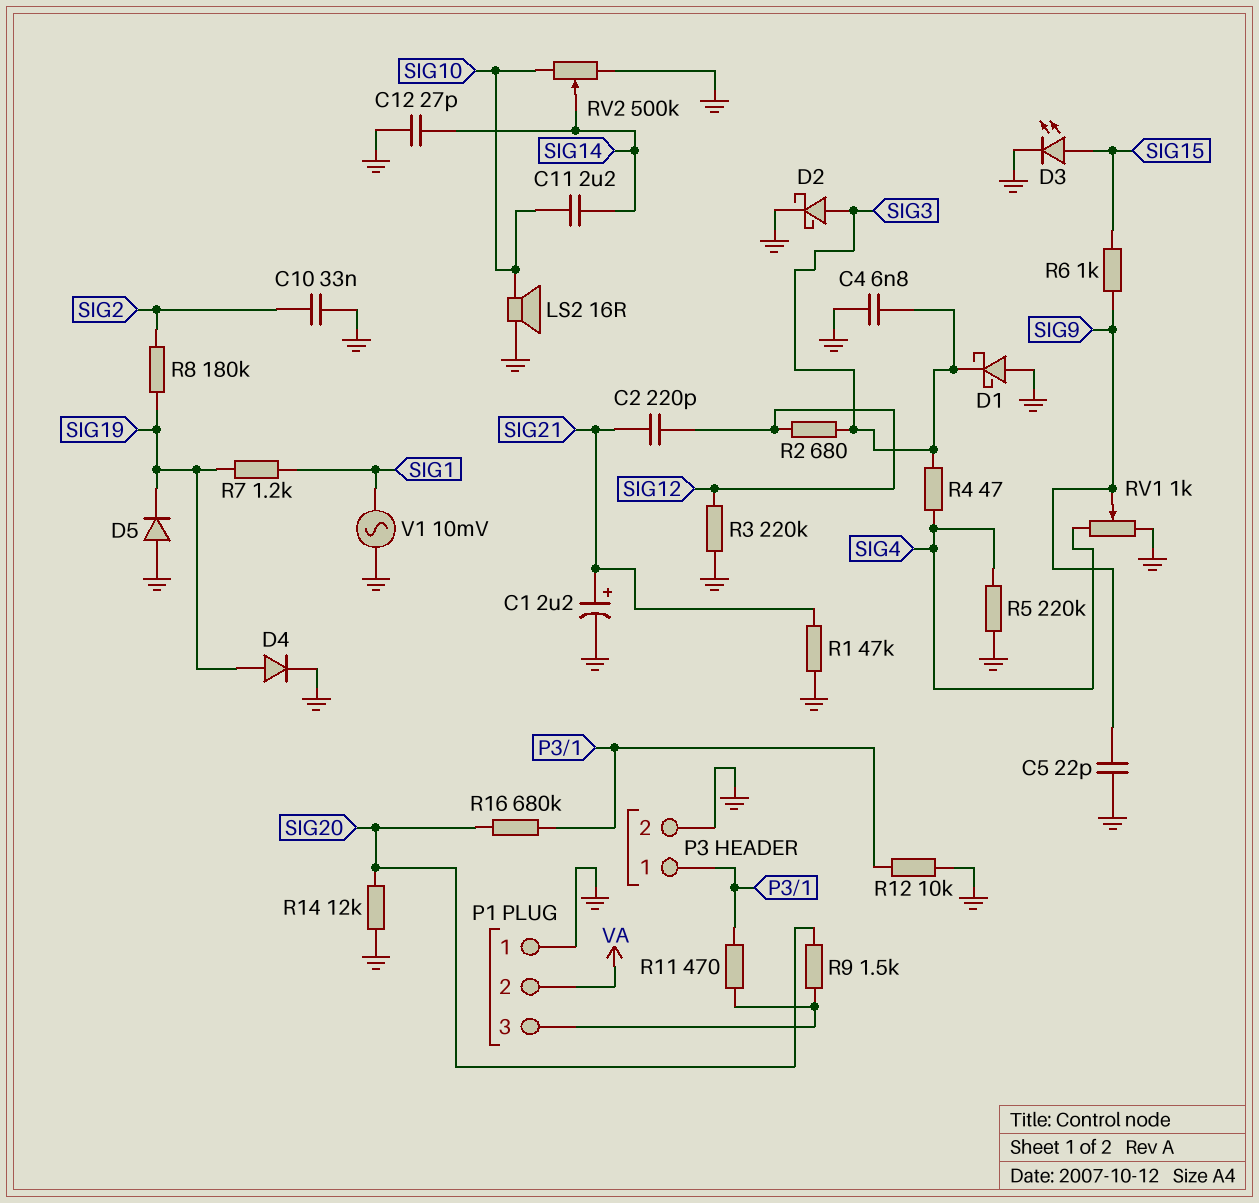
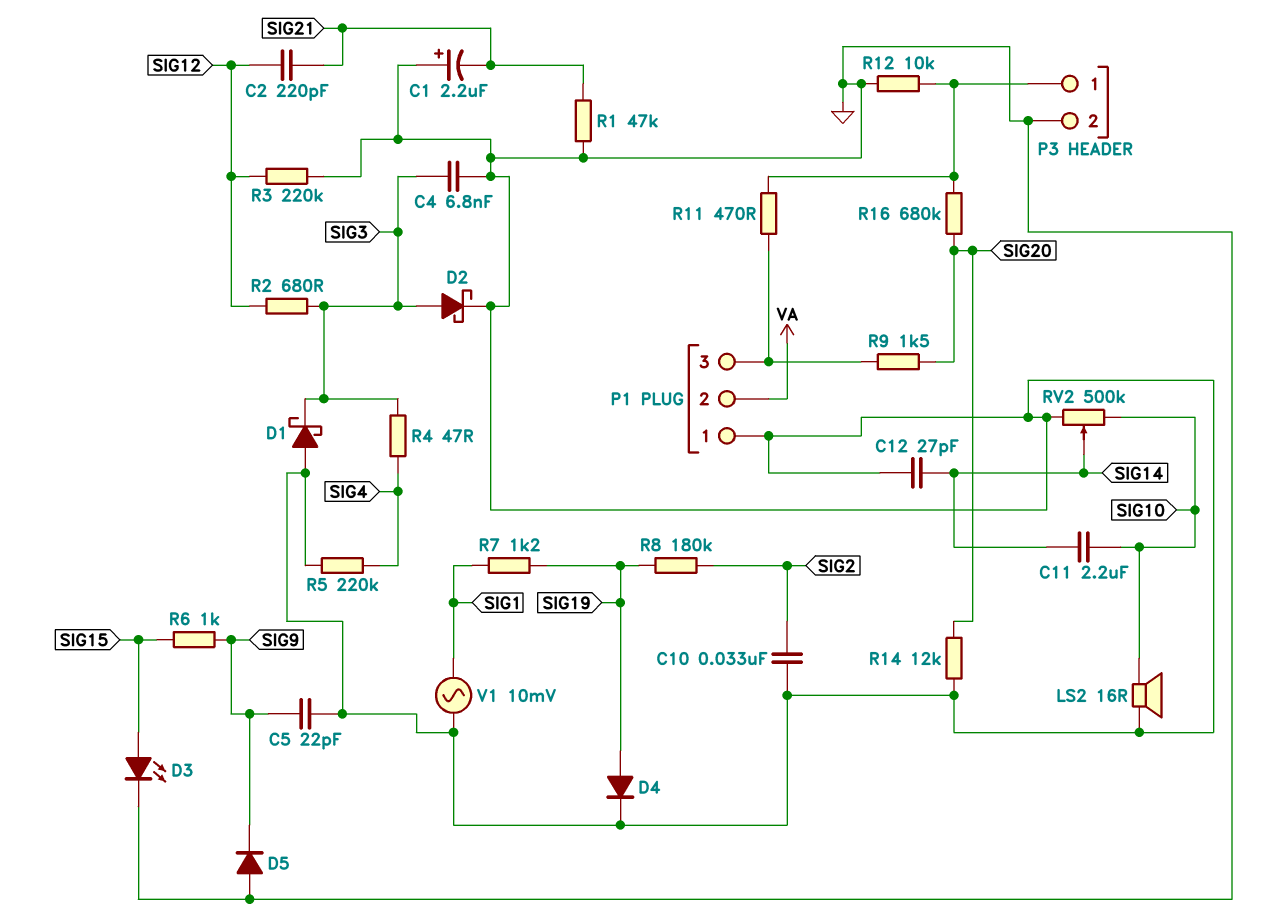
C1: 2.2uF (plus SIG21, minus GND) -> 2.2uF (plus GND, minus SIG21)
D5: diode (A GND, K SIG19) -> diode (A GND, K SIG9)
RV1: 1k (GND, SIG4, wiper SIG9) -> none

